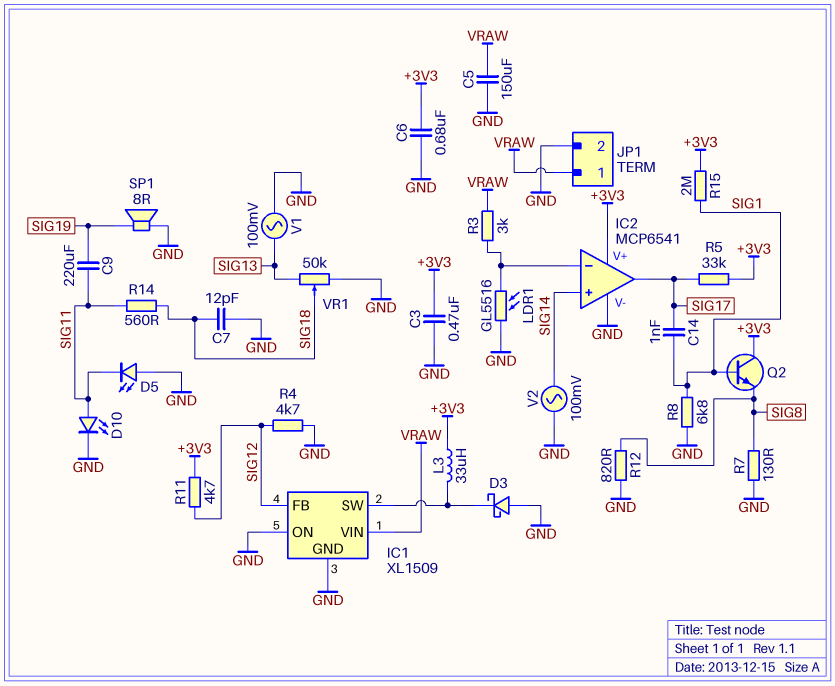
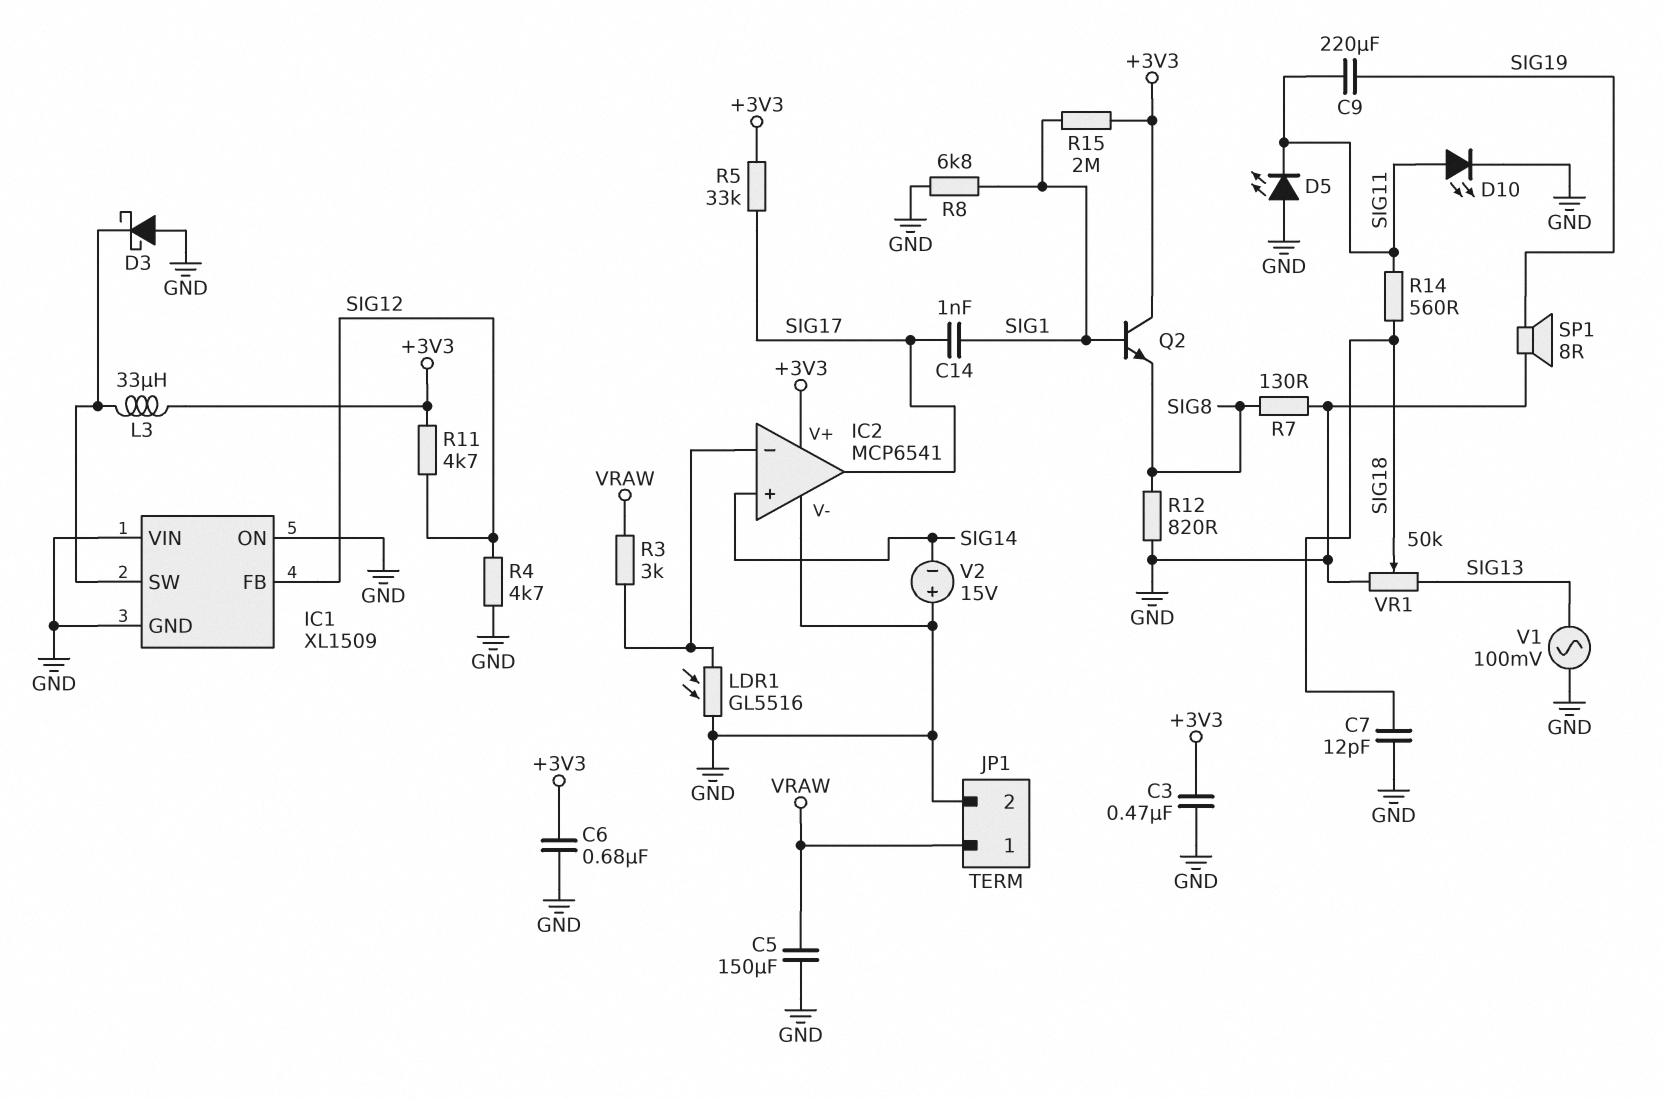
IC1 pin VIN: VRAW -> GND
V2: AC 100mV (GND, SIG14) -> 15V (plus GND, minus SIG14)

